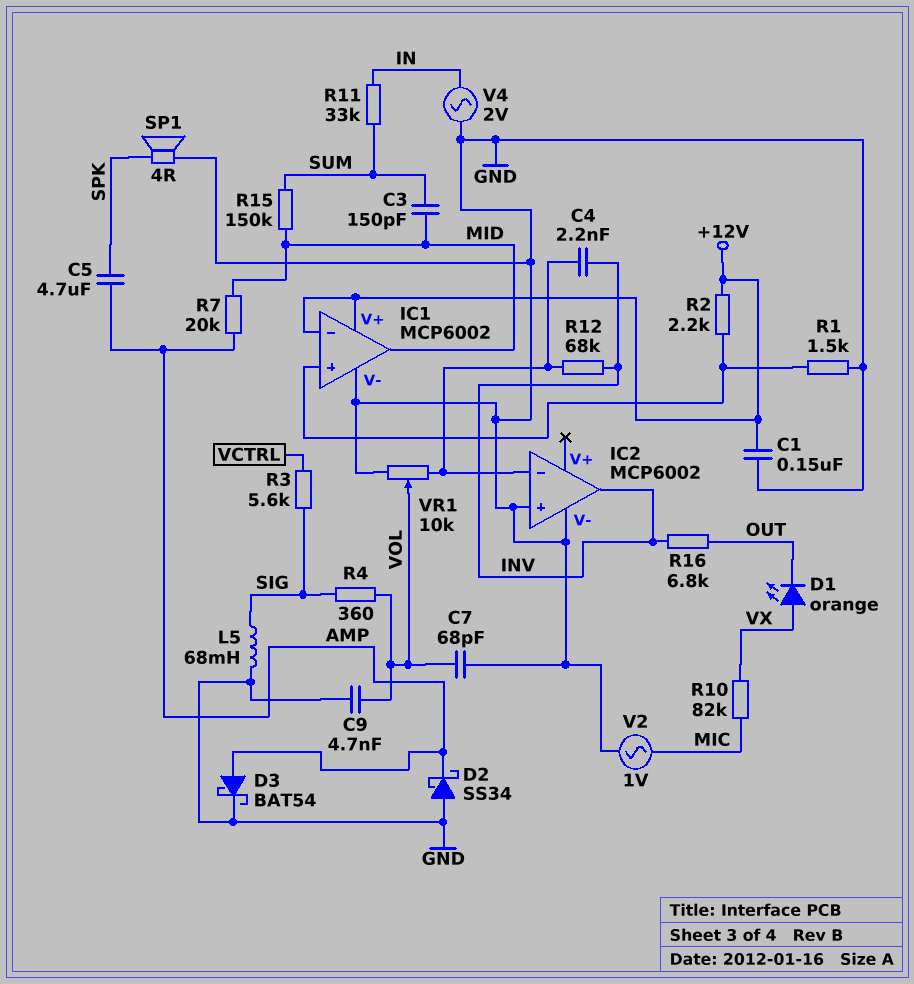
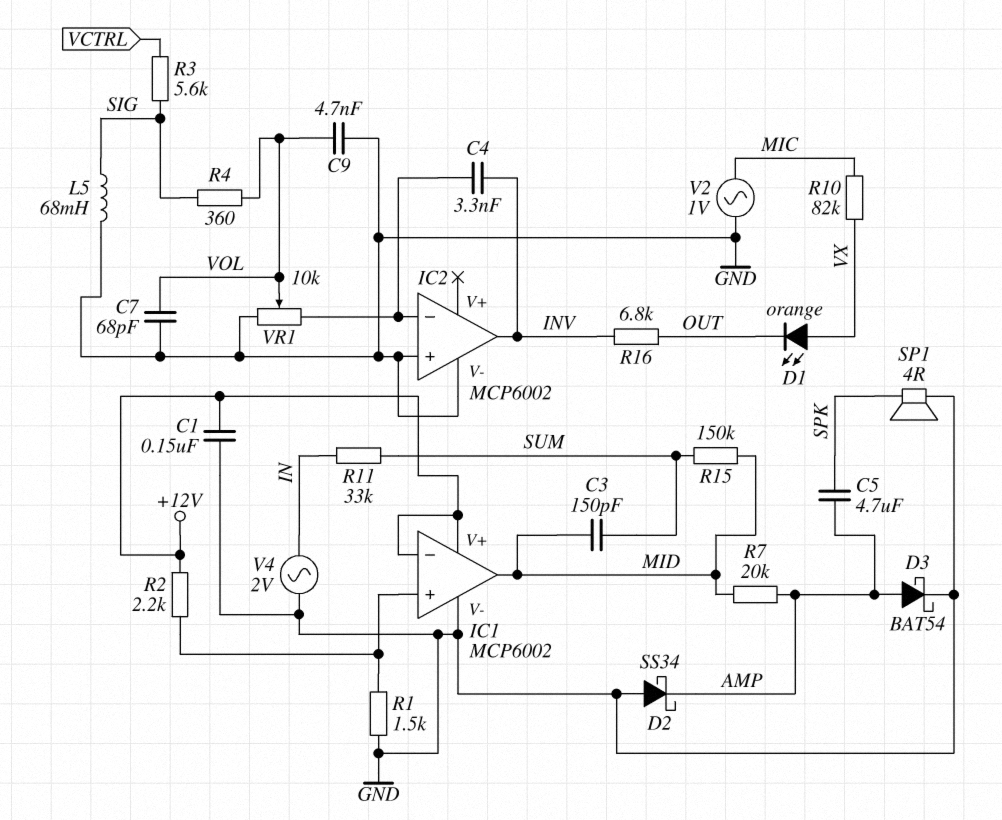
C4: 2.2nF (IC2/in-, INV) -> 3.3nF (IC2/in-, INV)
R12: 68k (IC2/in-, INV) -> none

